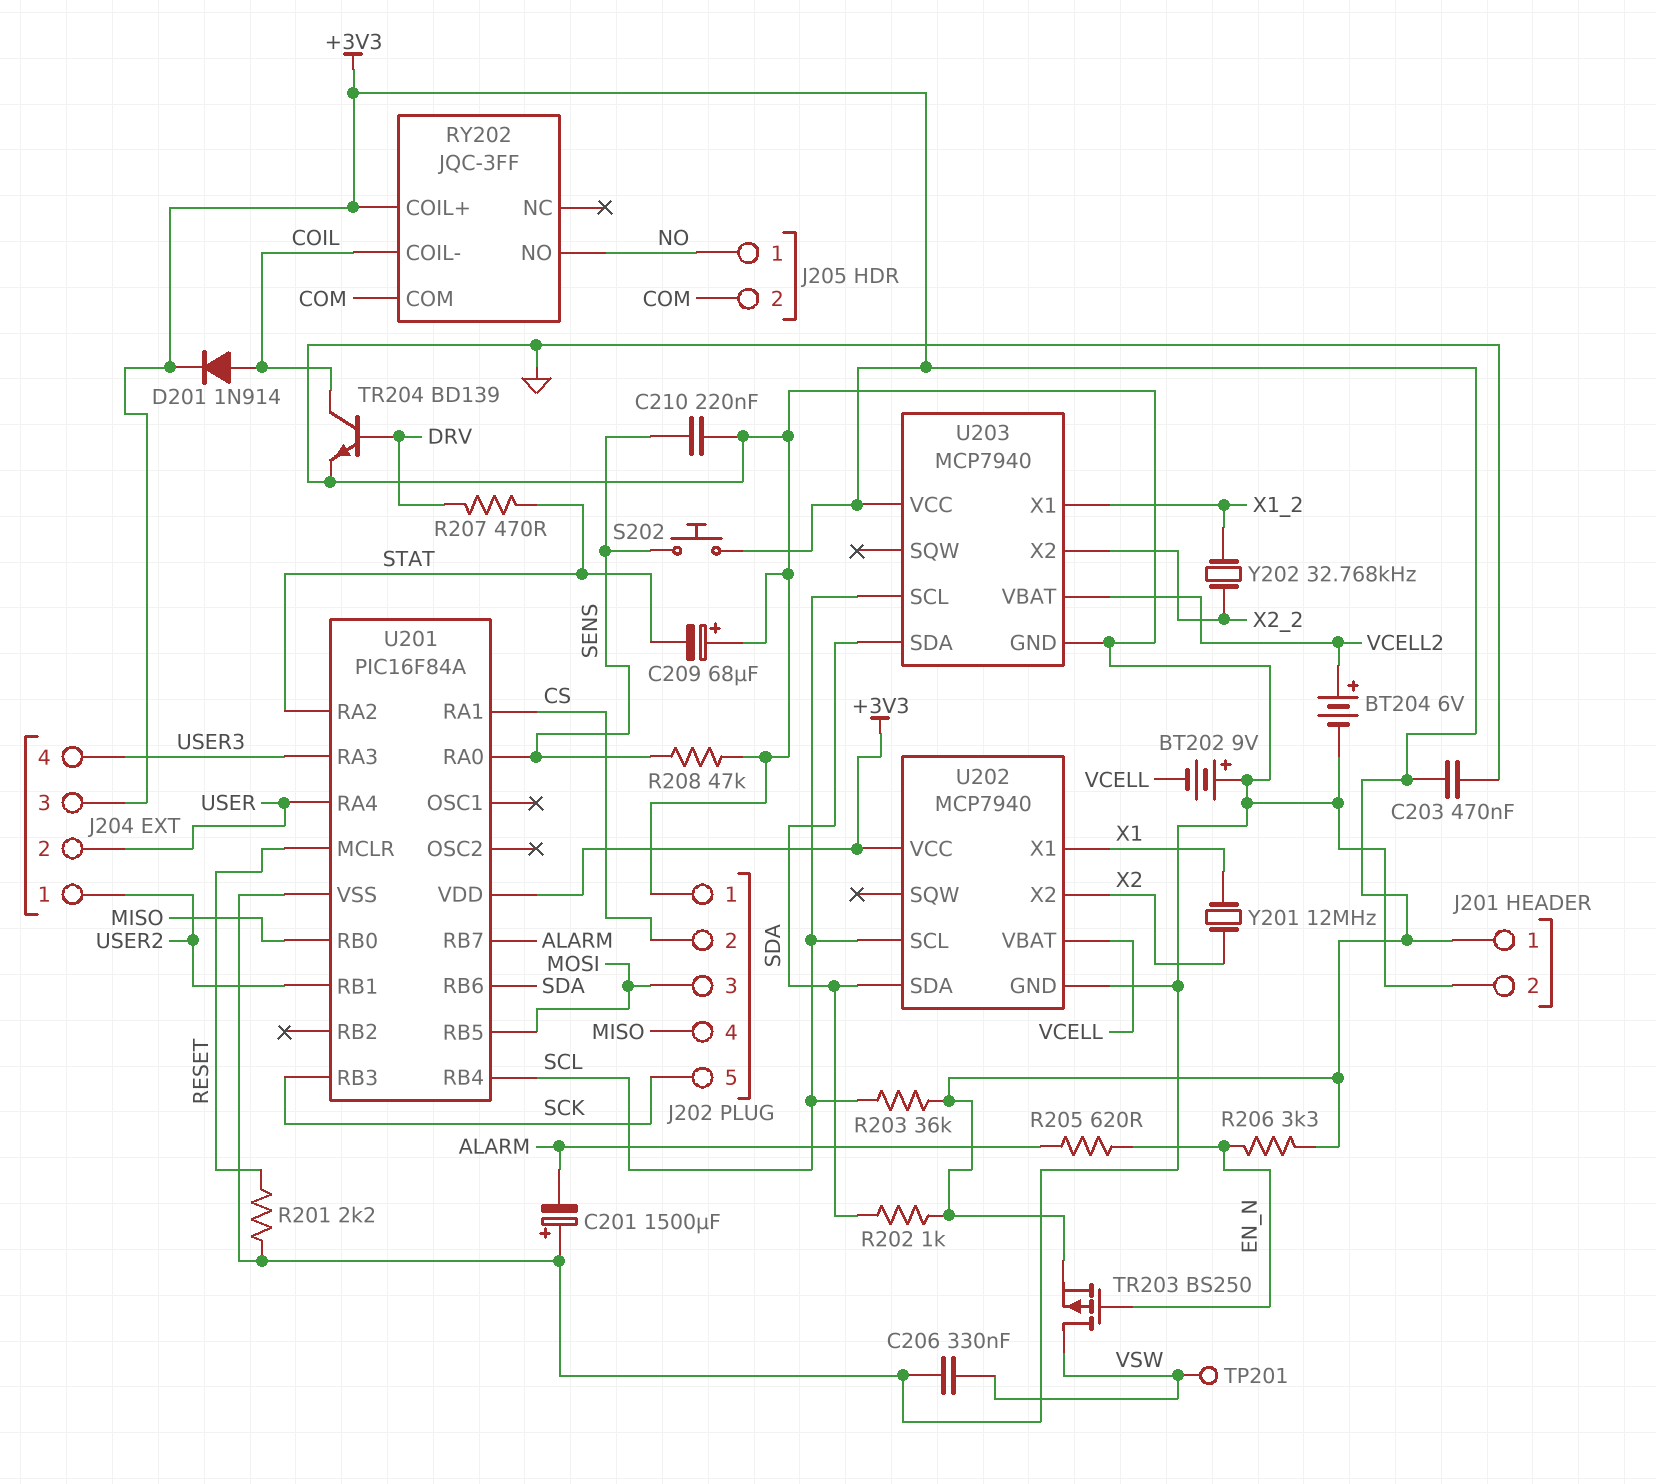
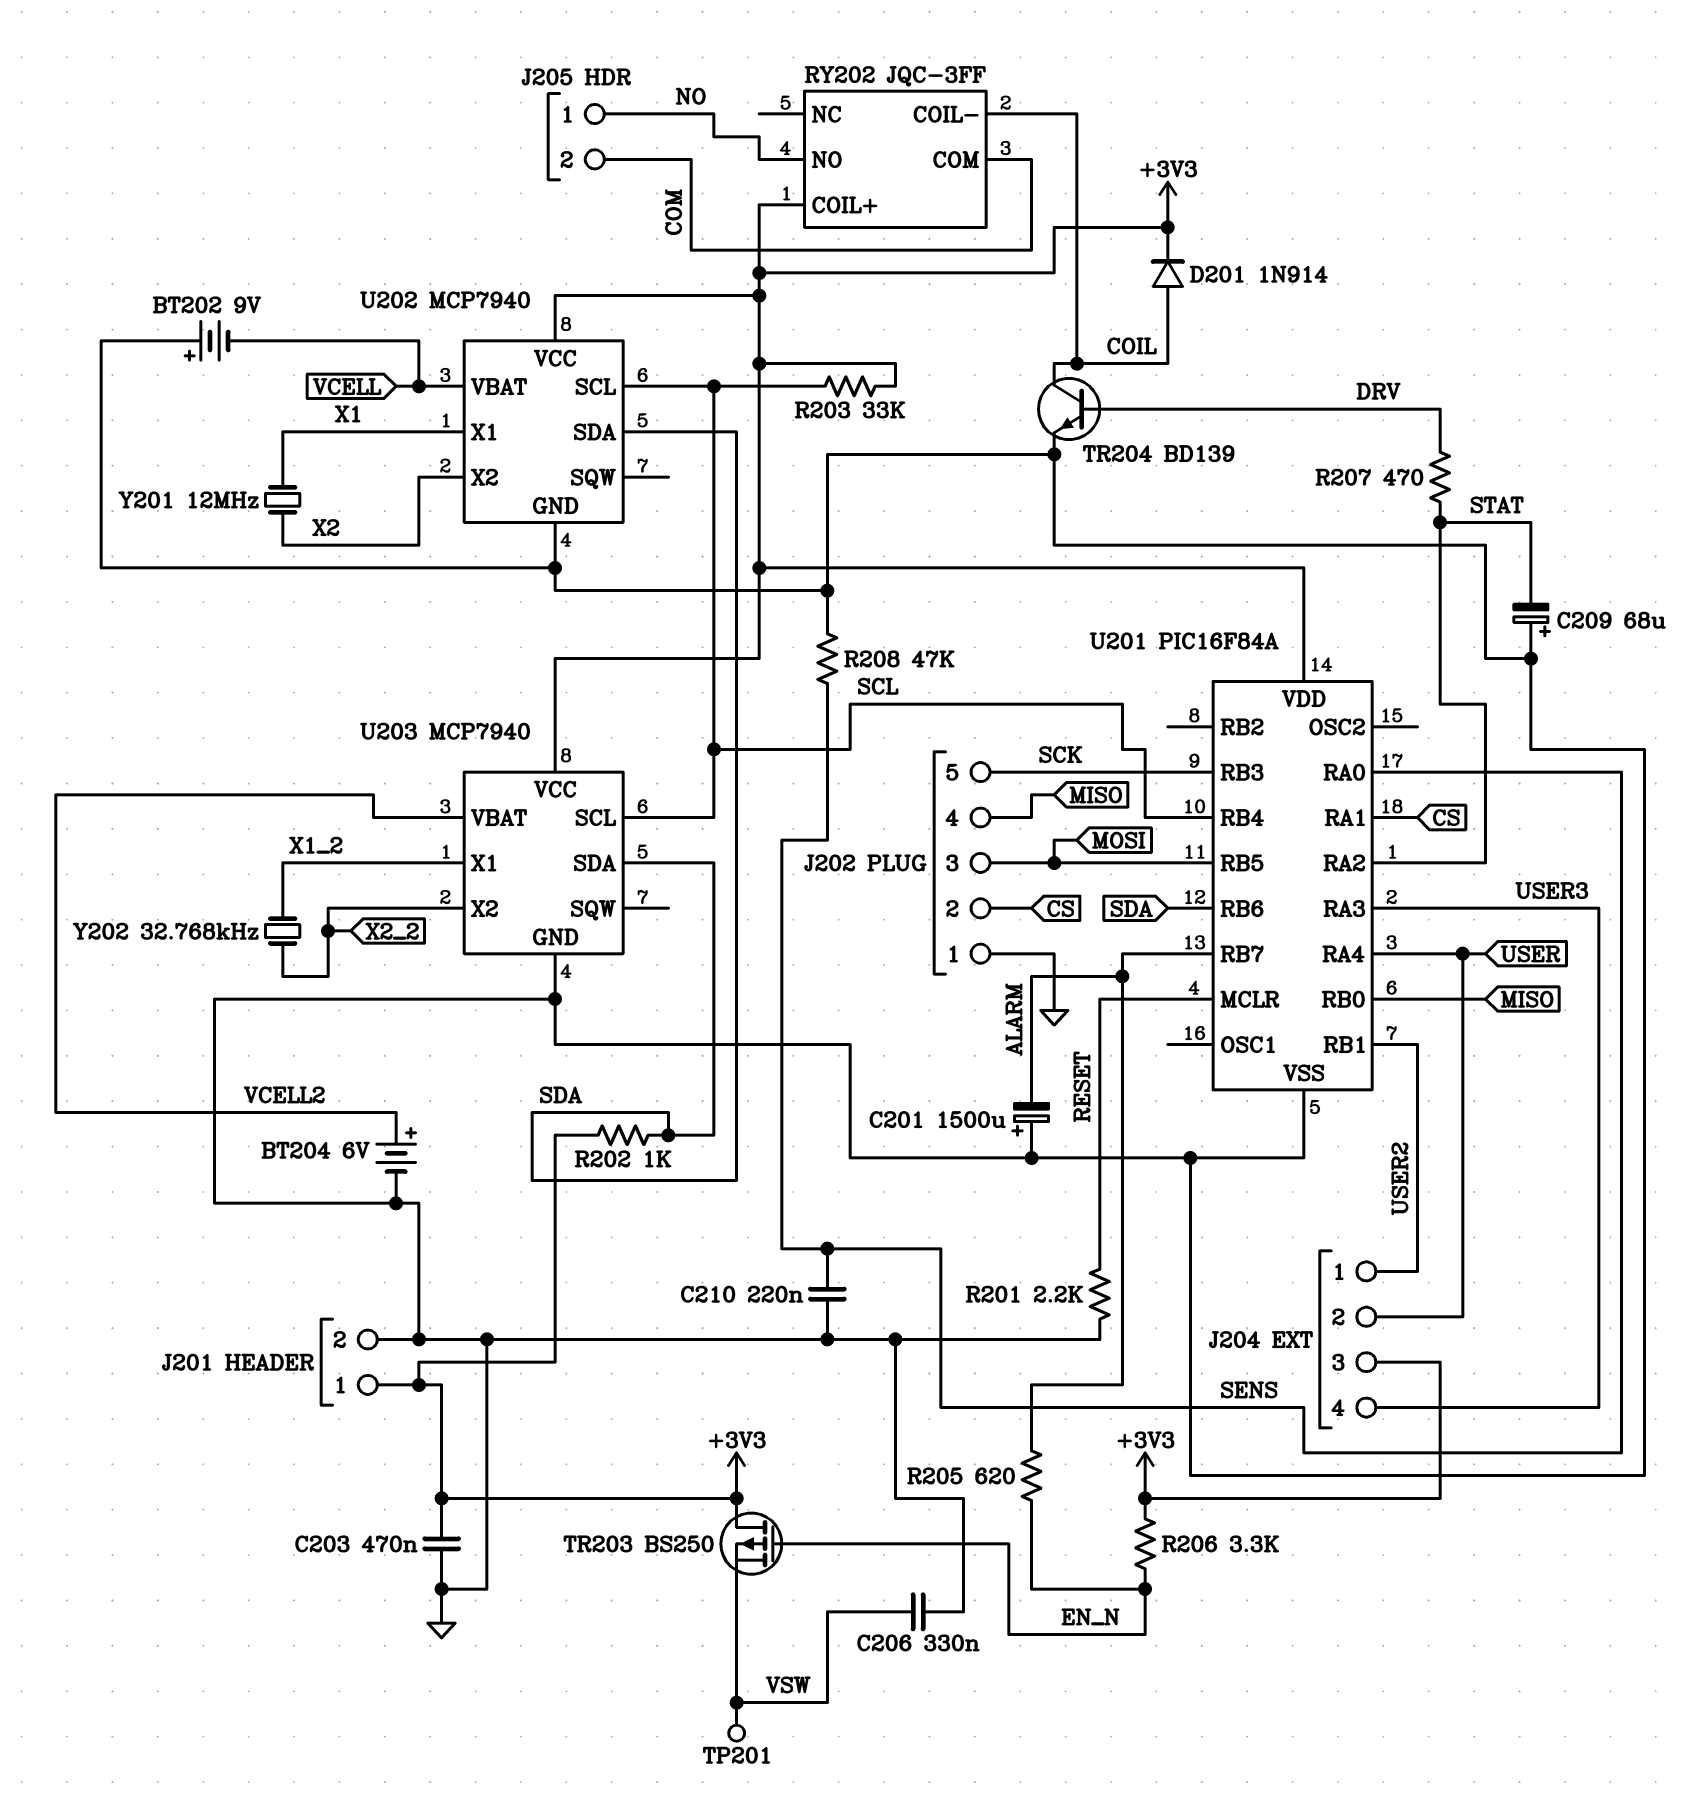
R203: 36k (+3V3, SCL) -> 33k (+3V3, SCL)
S202: button (+3V3, SENS) -> none
TR203: PMOS BS250 (G EN_N, D VSW, S +3V3) -> PMOS BS250 (G EN_N, D +3V3, S VSW)

